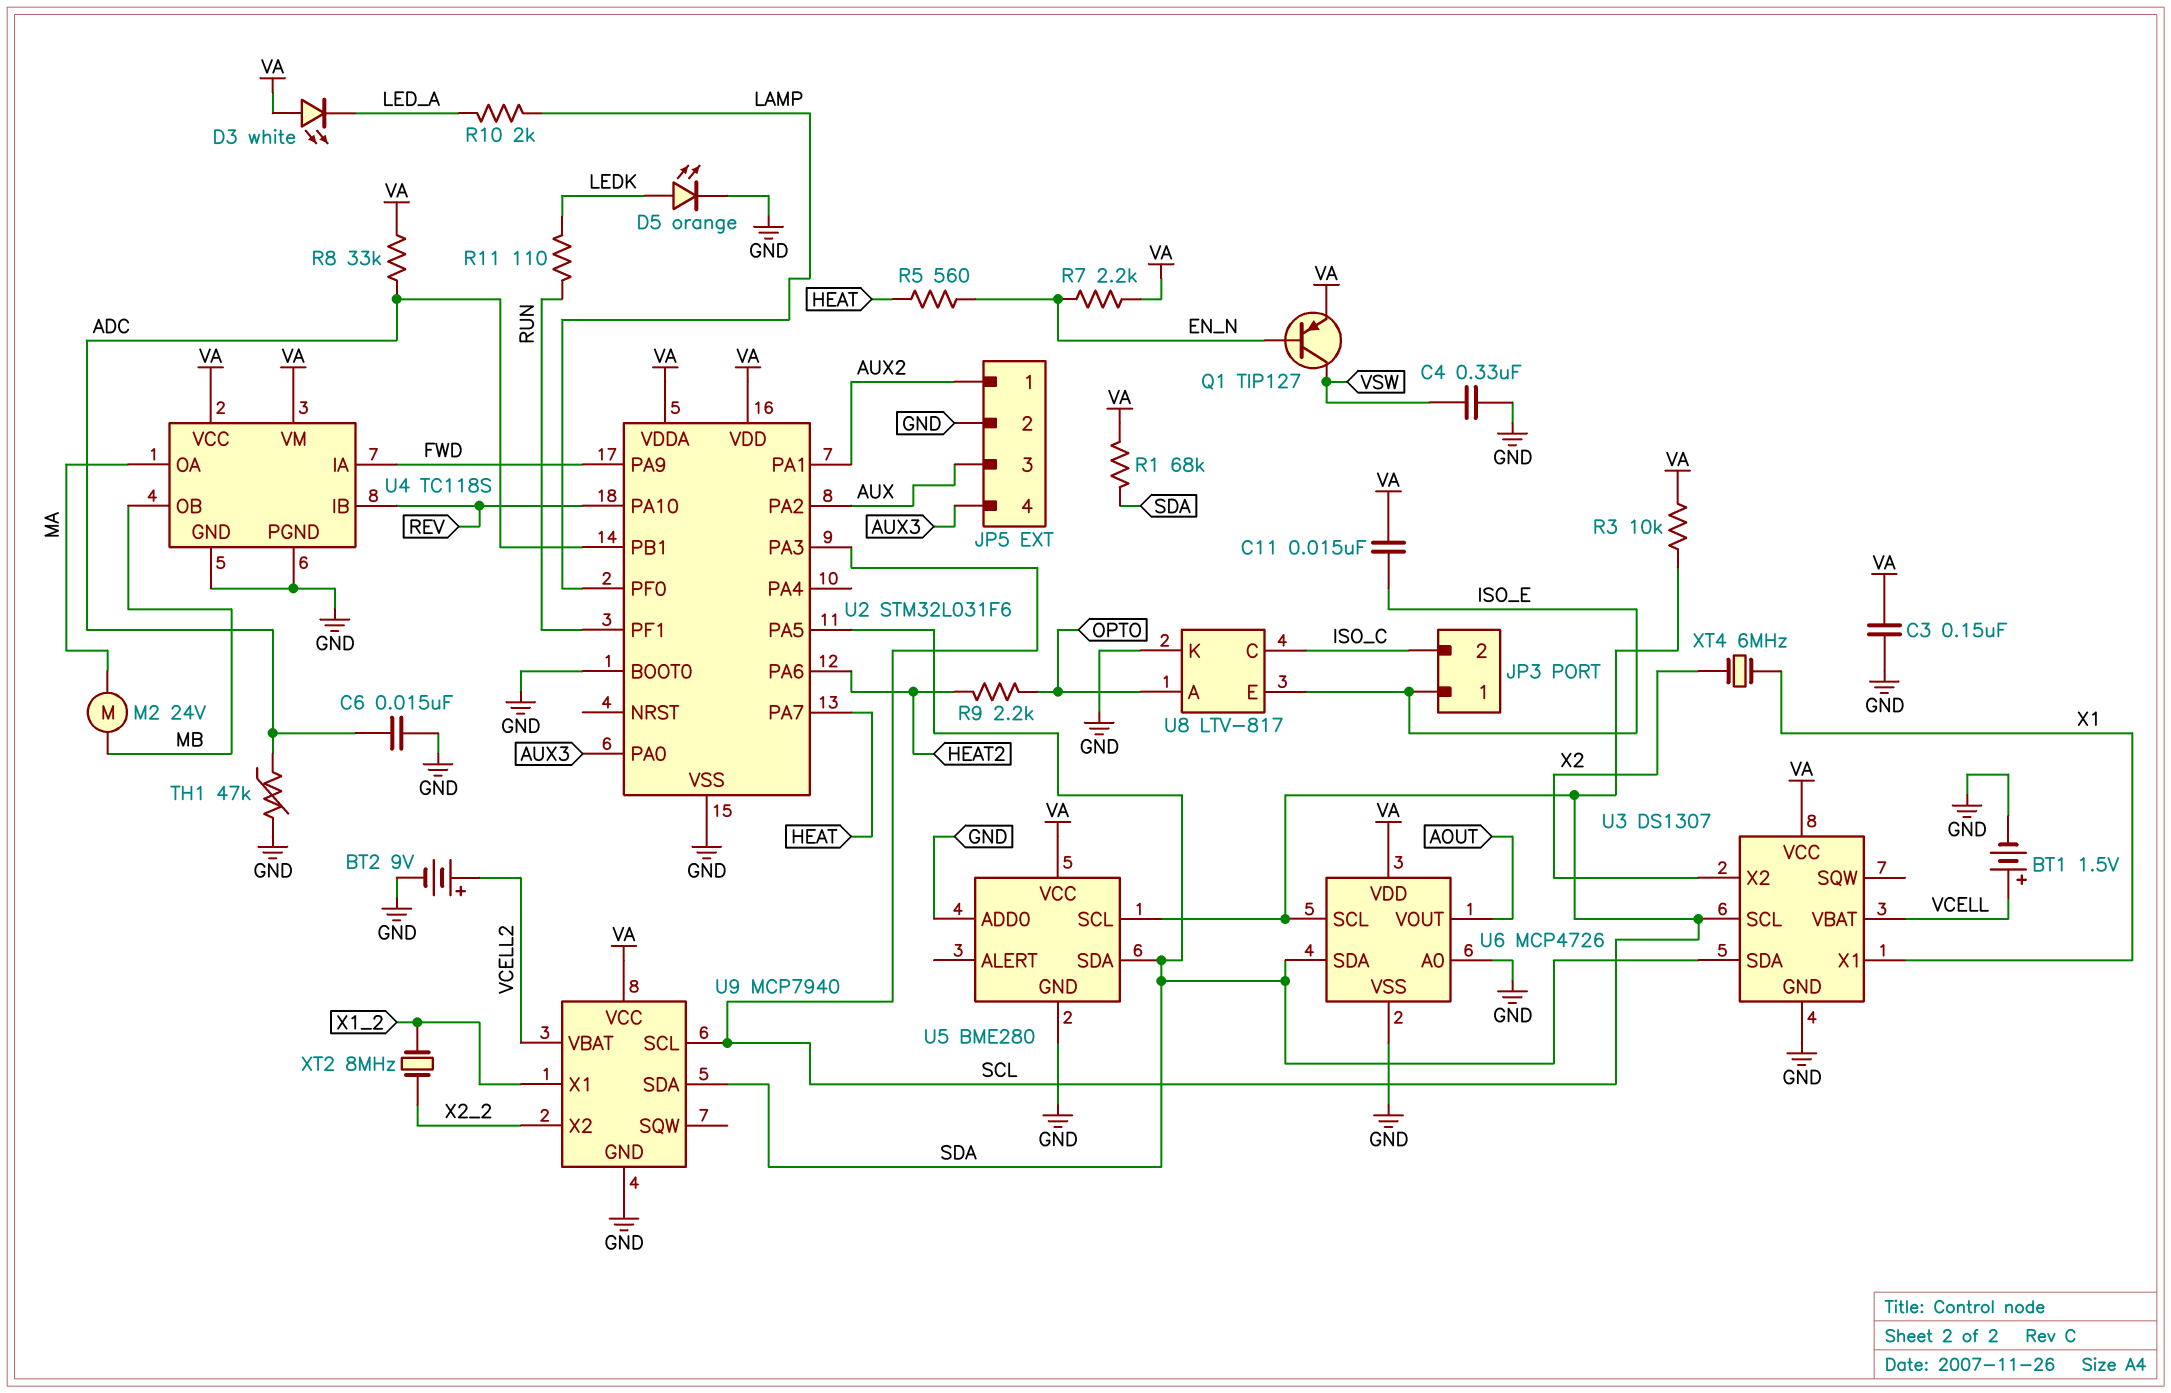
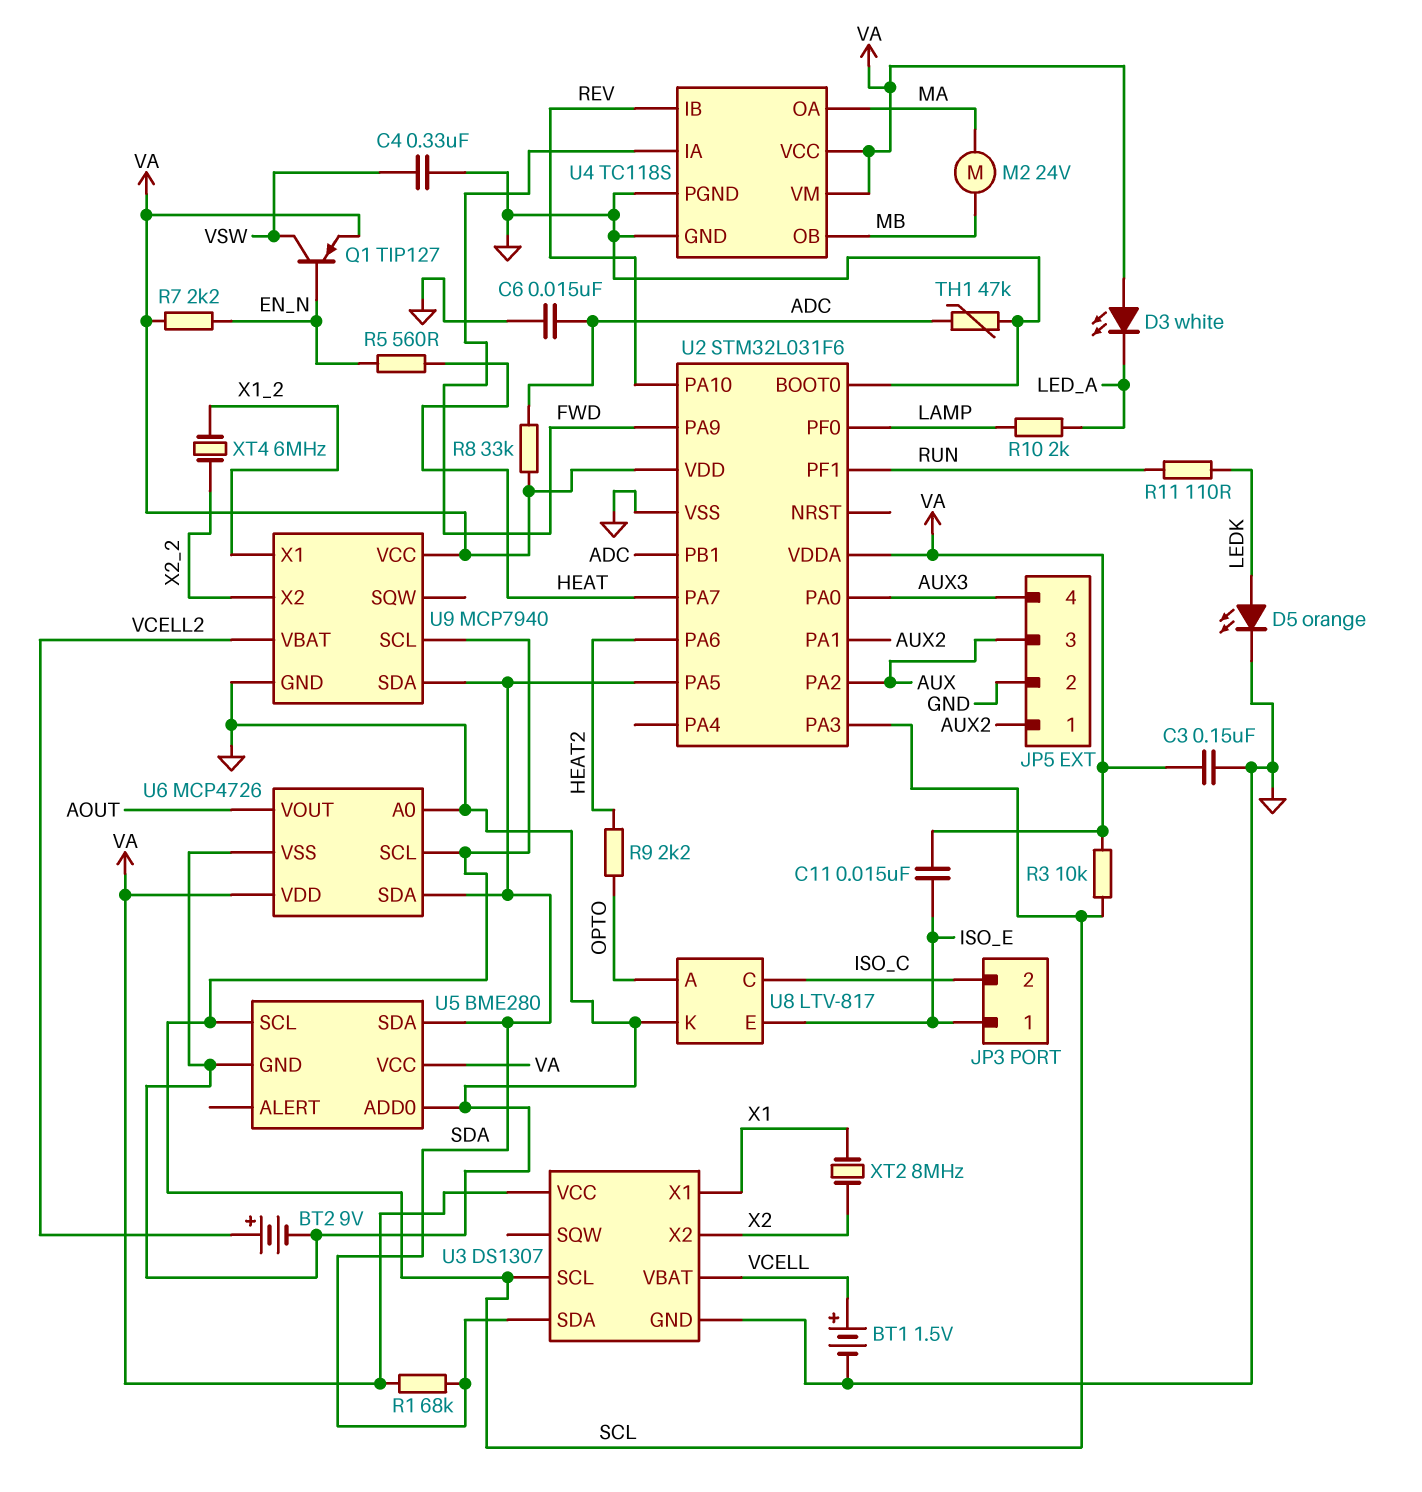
XT2: 8MHz (X1_2, X2_2) -> 8MHz (X1, X2)
XT4: 6MHz (X1, X2) -> 6MHz (X1_2, X2_2)

